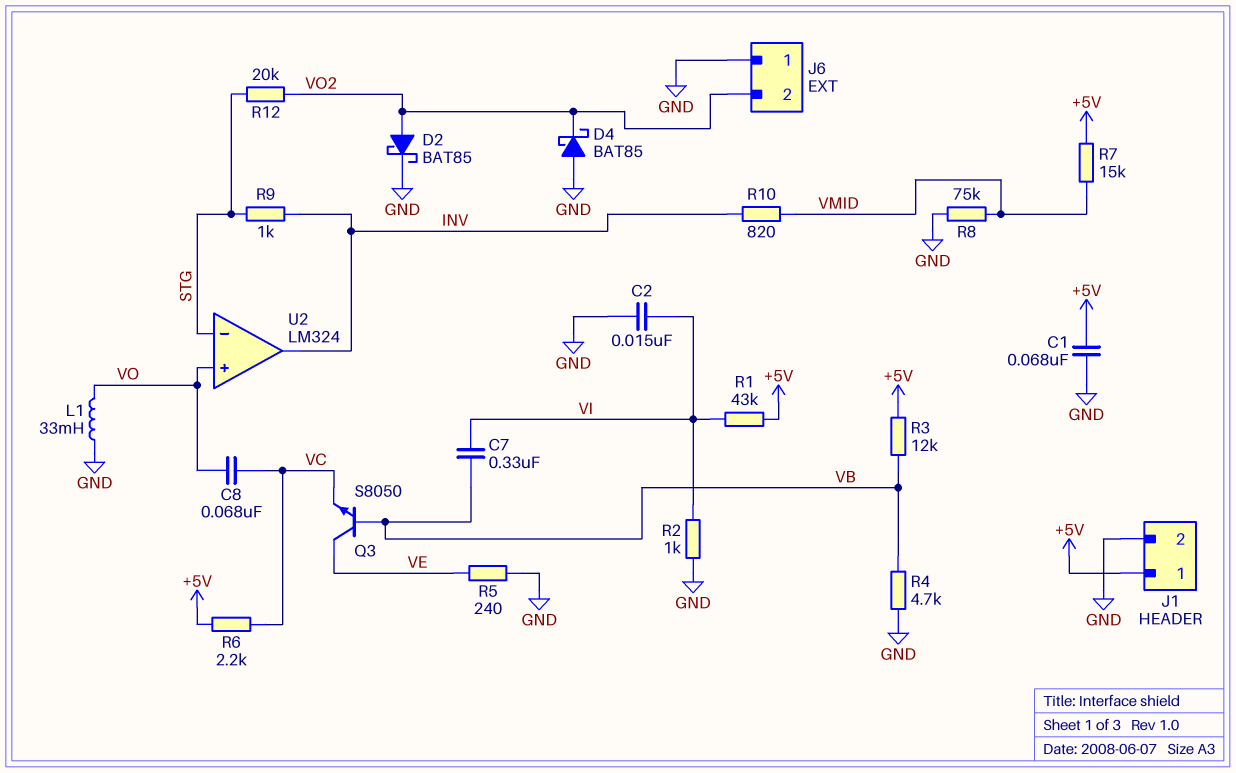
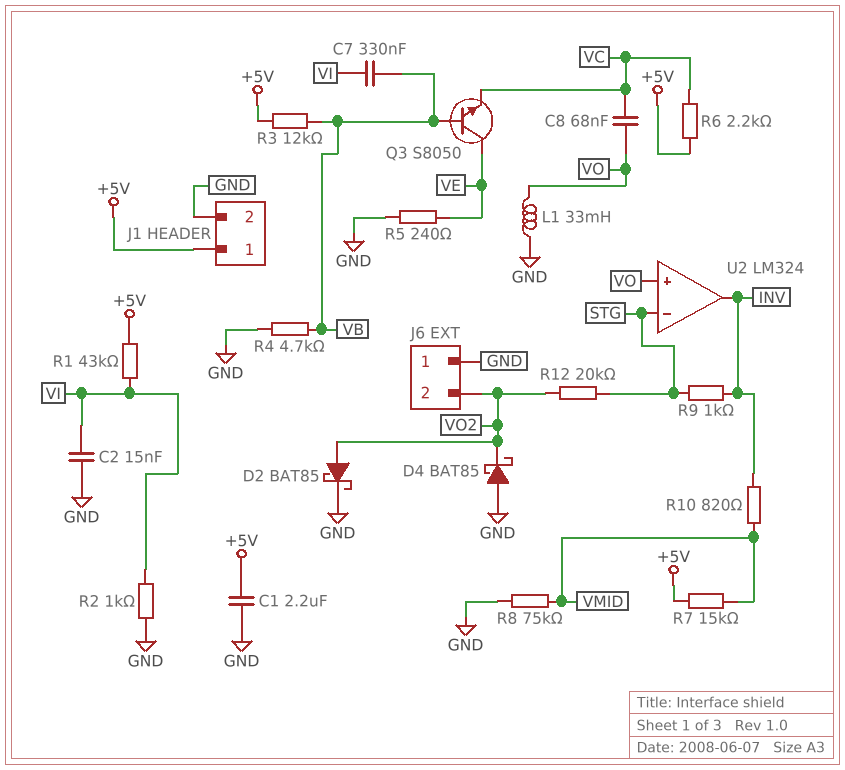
C1: 68nF (+5V, GND) -> 2.2uF (+5V, GND)

